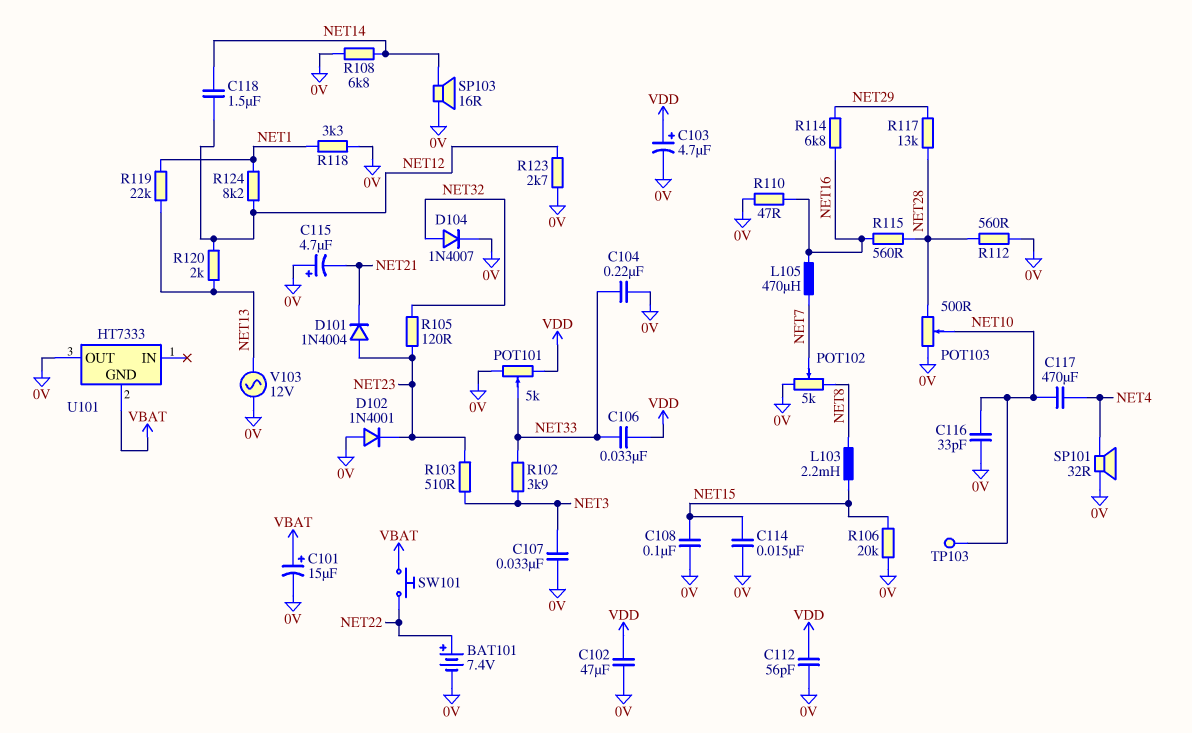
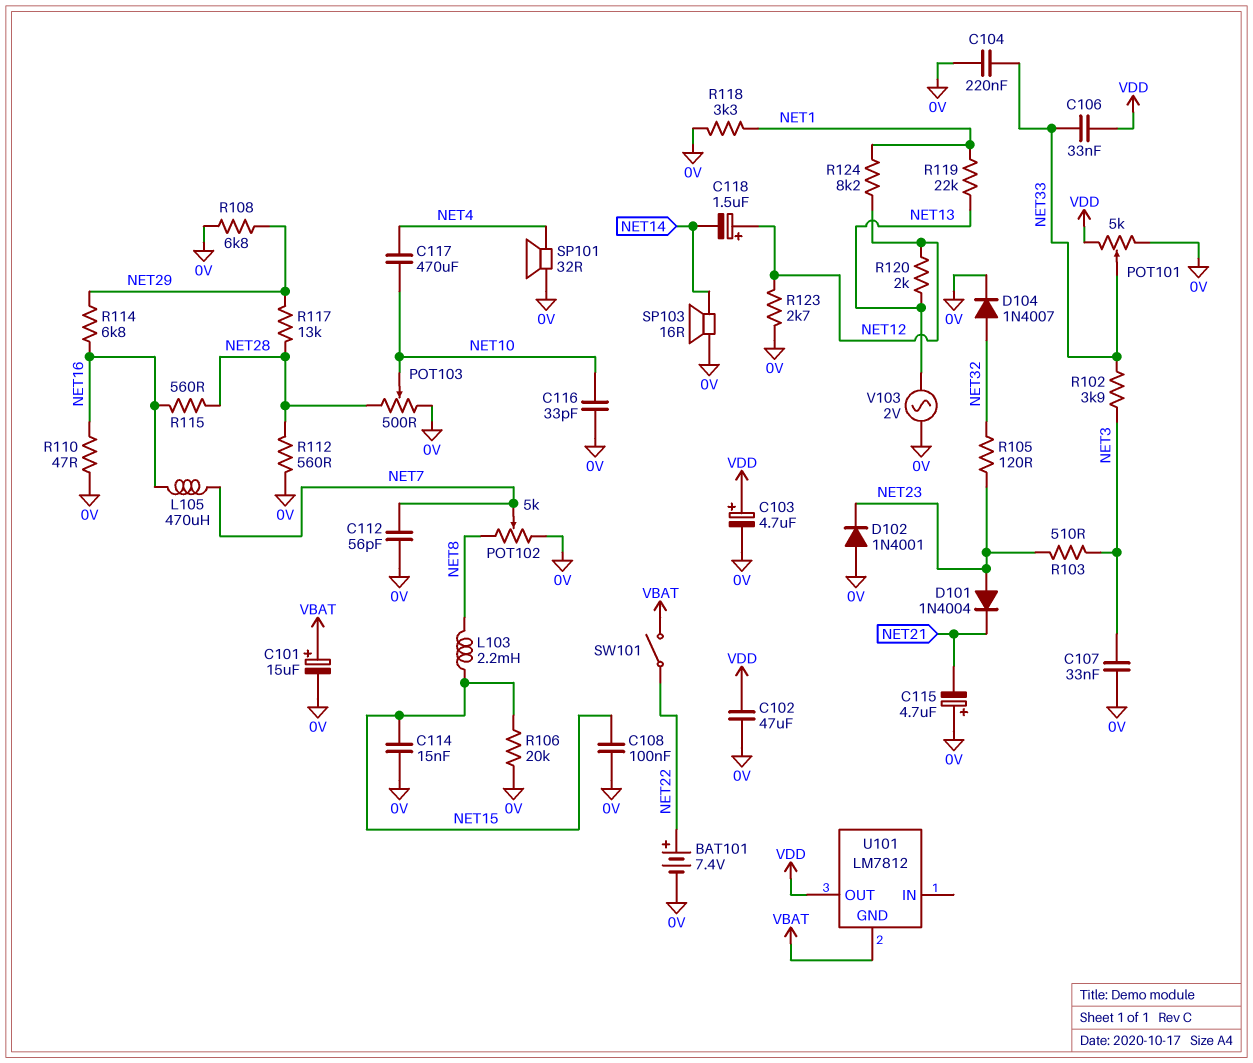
C112: 56pF (0V, VDD) -> 56pF (0V, NET7)
C118: 1.5uF (NET12, NET14) -> 1.5uF (plus NET12, minus NET14)
R108: 6.8k (0V, NET14) -> 6.8k (0V, NET29)
SW101: button (NET22, VBAT) -> switch (NET22, VBAT)
TP103: test point (NET10) -> none
U101: HT7333 -> LM7812
U101 pin OUT: 0V -> VDD
V103: AC 12V (0V, NET13) -> AC 2V (0V, NET13)

